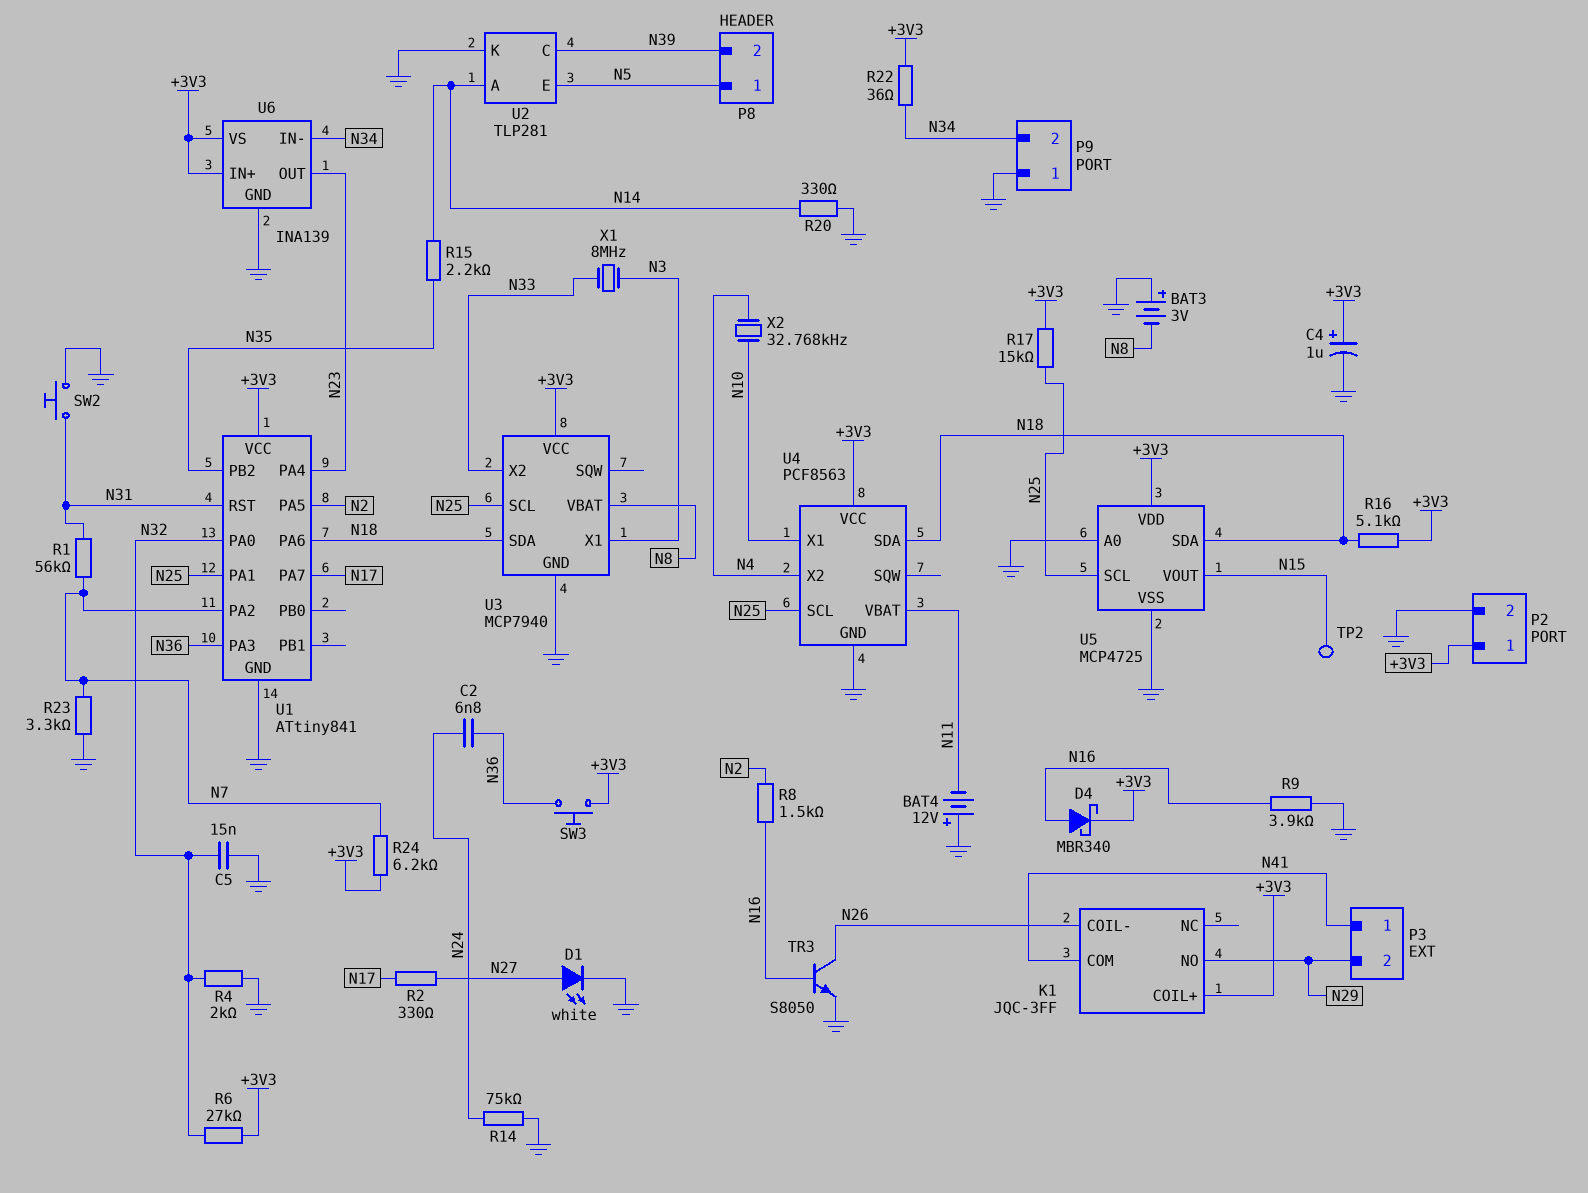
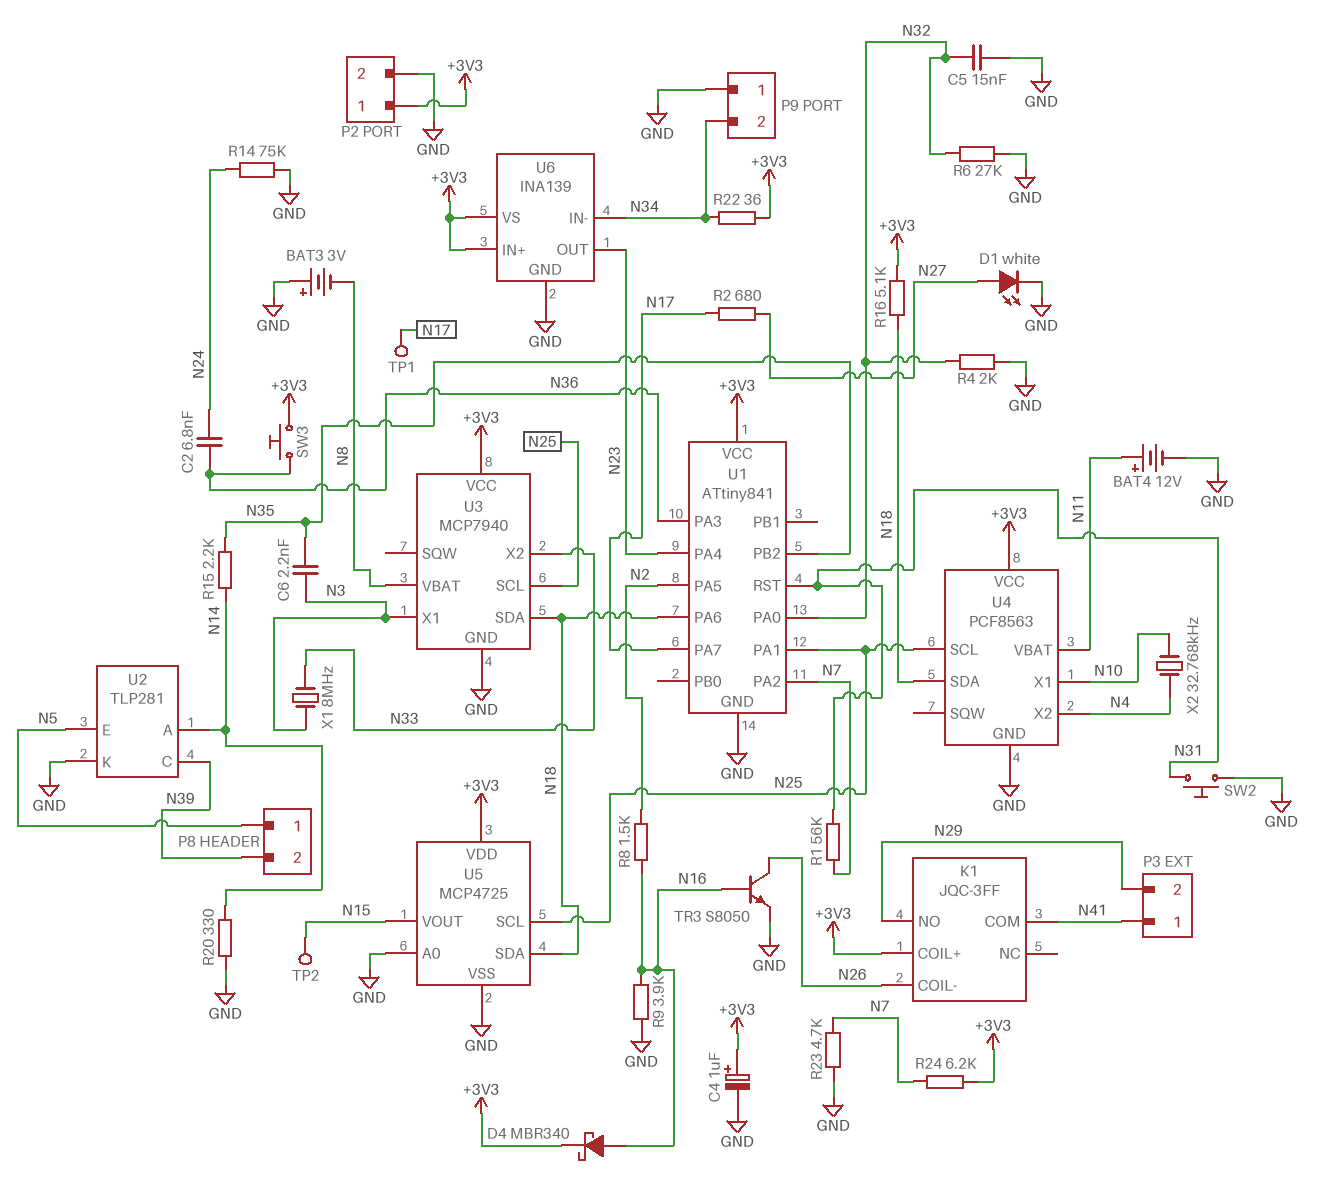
BAT4: 12V (plus GND, minus N11) -> 12V (plus N11, minus GND)
C6: none -> 2.2nF (N3, N35)
R2: 330 (N17, N27) -> 680 (N17, N27)
R6: 27k (+3V3, N32) -> 27k (GND, N32)
R17: 15k (+3V3, N25) -> none
R23: 3.3k (GND, N7) -> 4.7k (GND, N7)
TP1: none -> test point (N17)

